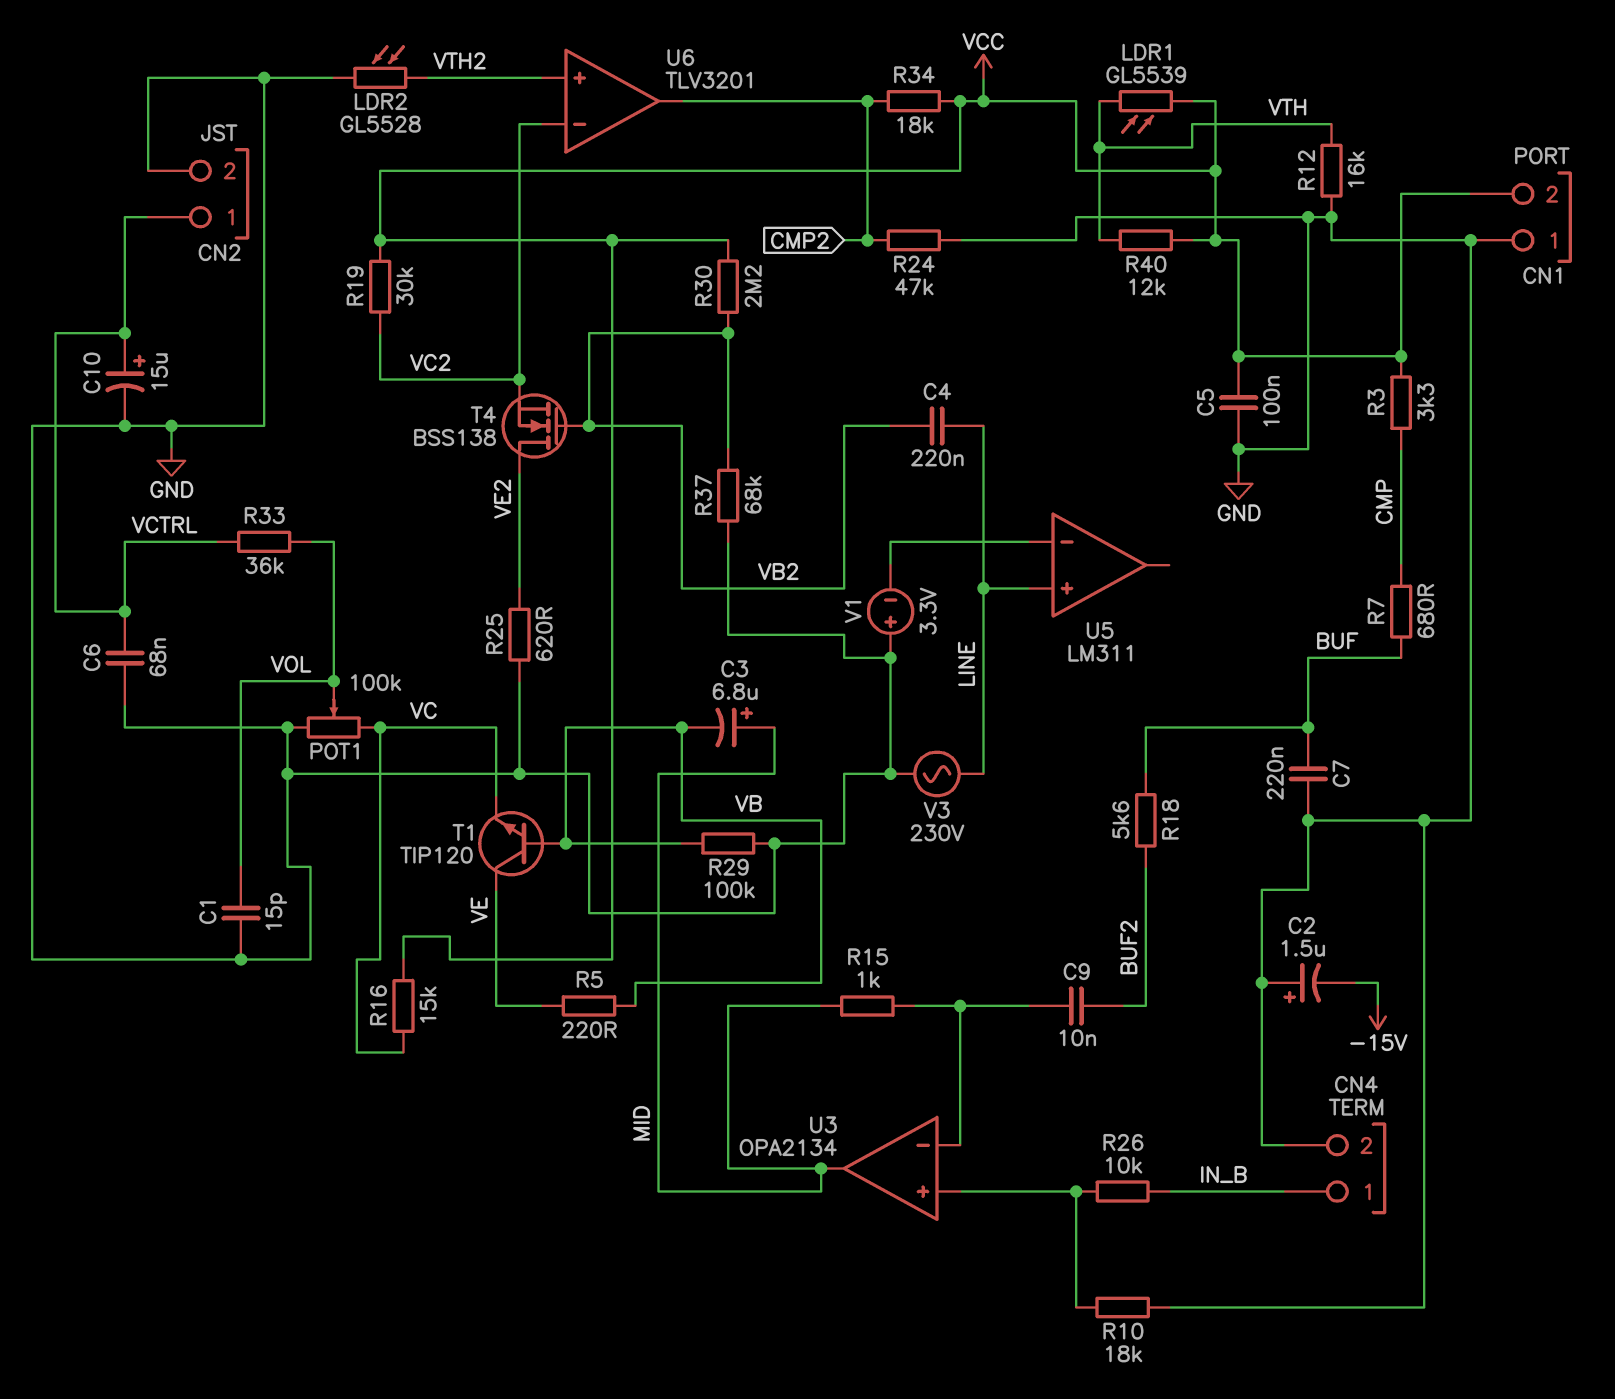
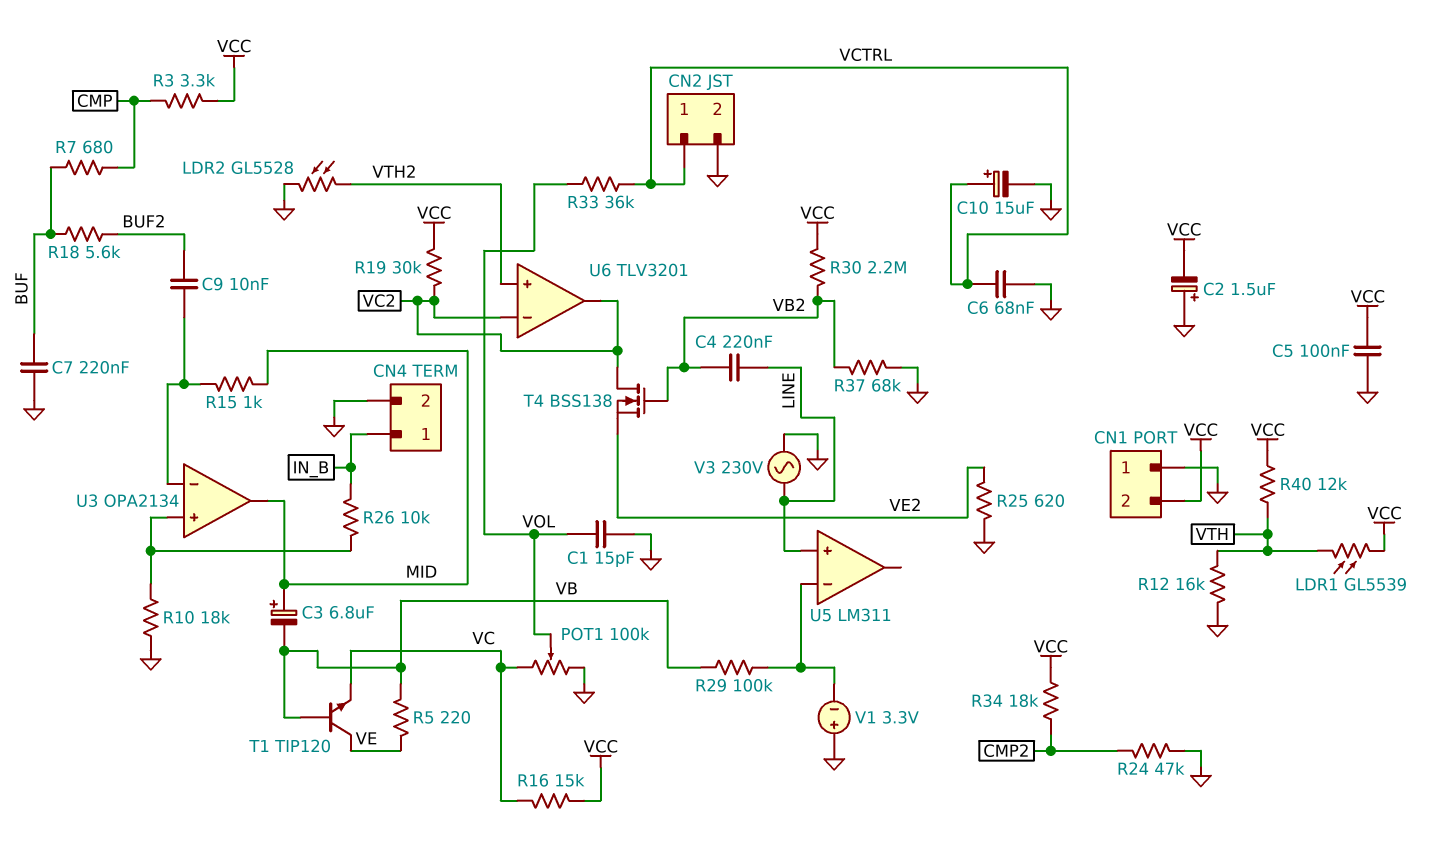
C2: 1.5uF (plus GND, minus -15V) -> 1.5uF (plus GND, minus VCC)
R29: 100k (GND, VB) -> 100k (U5/in-, VB)
T4: NMOS BSS138 (G VB2, D VE2, S VC2) -> NMOS BSS138 (G VB2, D VC2, S VE2)
U6 pin out: CMP2 -> VC2

